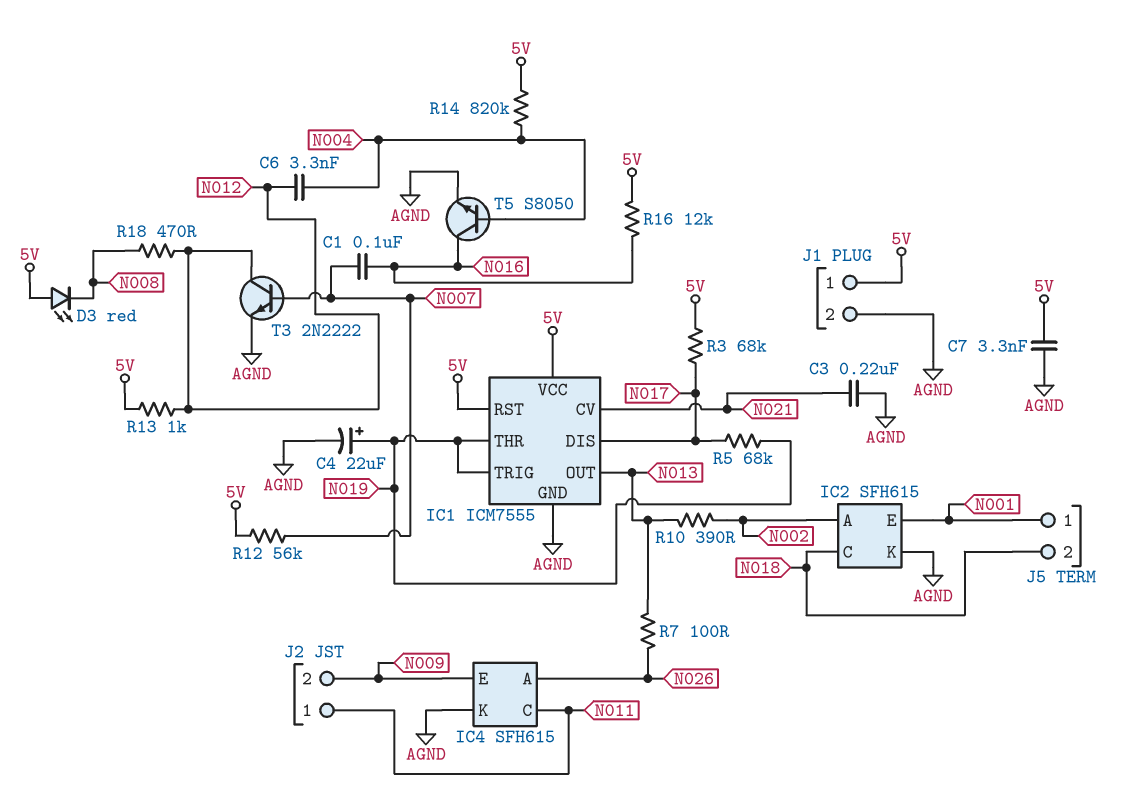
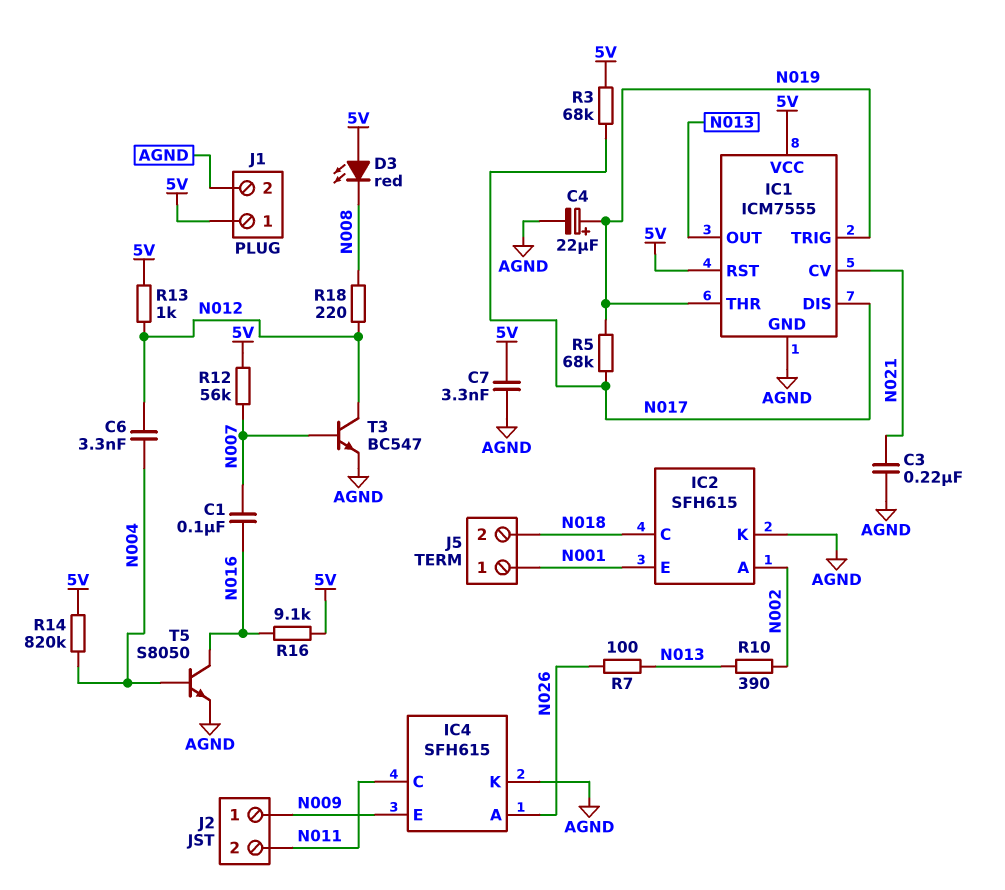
J2 pin 1: N011 -> N009
J2 pin 2: N009 -> N011
R16: 12k (5V, N016) -> 9.1k (5V, N016)
R18: 470 (N008, N012) -> 220 (N008, N012)
T3: NPN 2N2222 (B N007, C N012, E AGND) -> NPN BC547 (B N007, C N012, E AGND)

